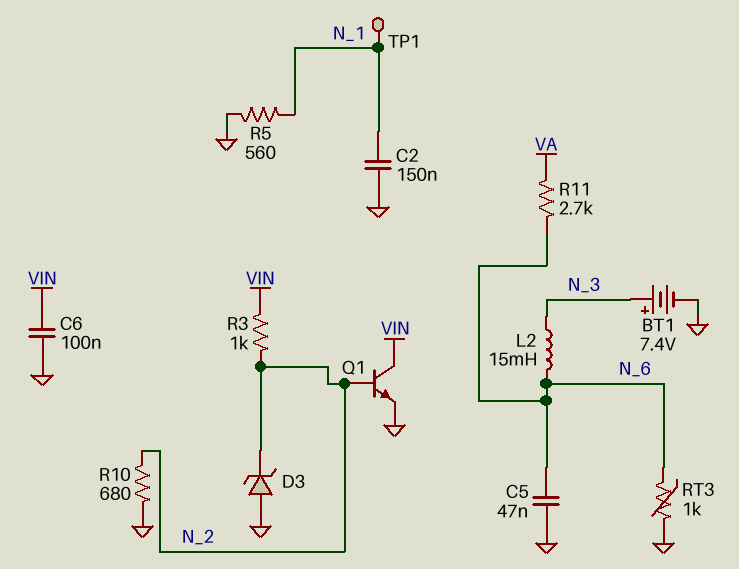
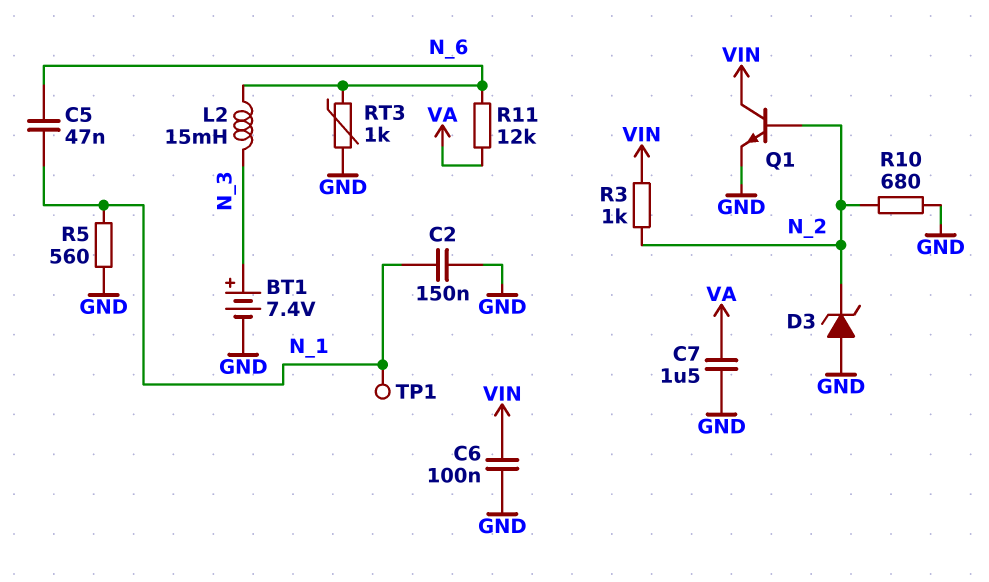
C5: 47nF (GND, N_6) -> 47nF (N_1, N_6)
C7: none -> 1.5uF (GND, VA)
R11: 2.7k (N_6, VA) -> 12k (N_6, VA)

